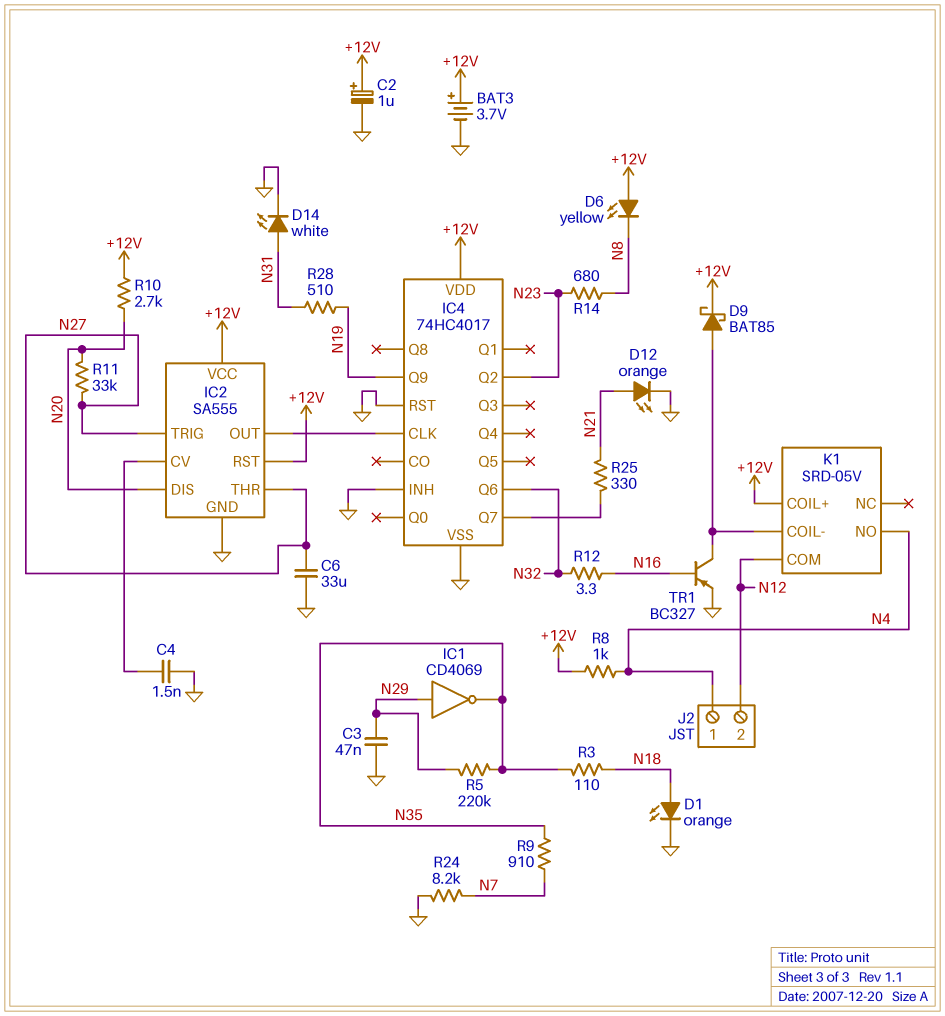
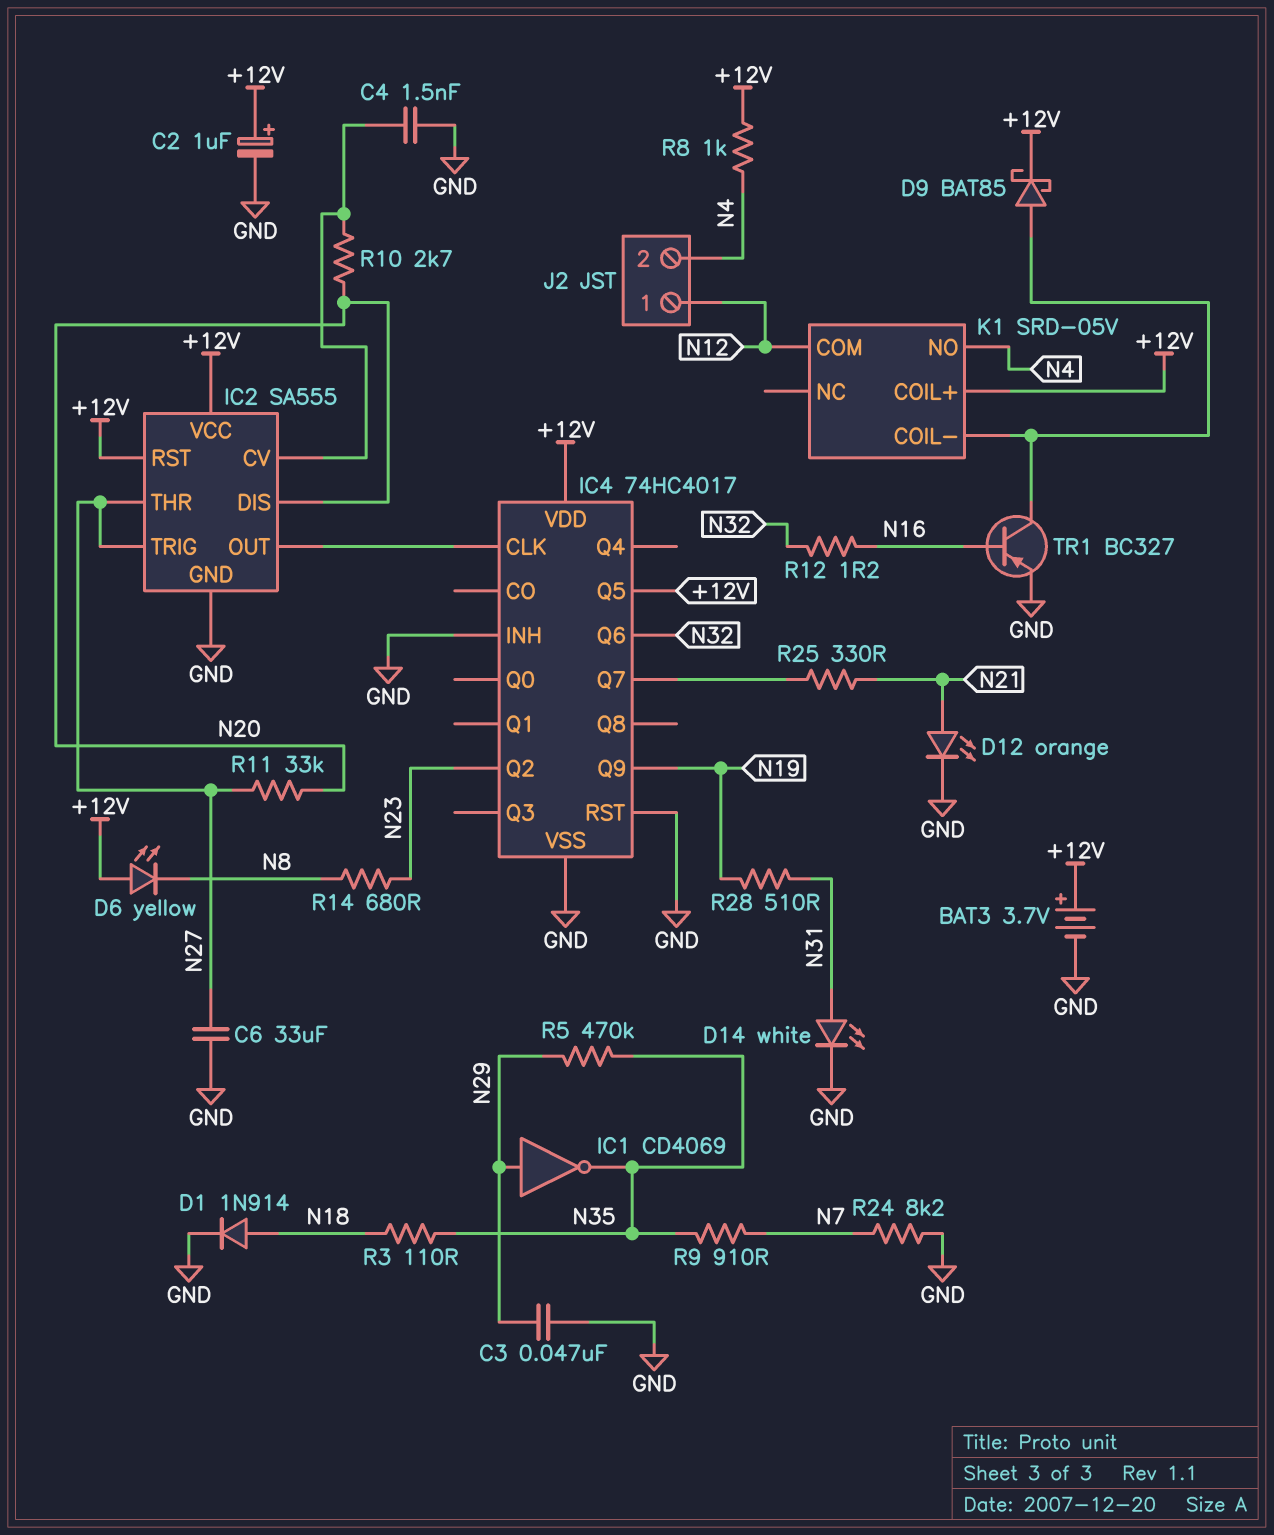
D1: LED orange (A N18, K GND) -> diode 1N914 (A N18, K GND)
IC4 pin Q5: none -> +12V
J2 pin 1: N4 -> N12
J2 pin 2: N12 -> N4
R5: 220k (N29, N35) -> 470k (N29, N35)
R10: 2.7k (+12V, N20) -> 2.7k (IC2/CV, N20)
R12: 3.3 (N16, N32) -> 1.2 (N16, N32)

